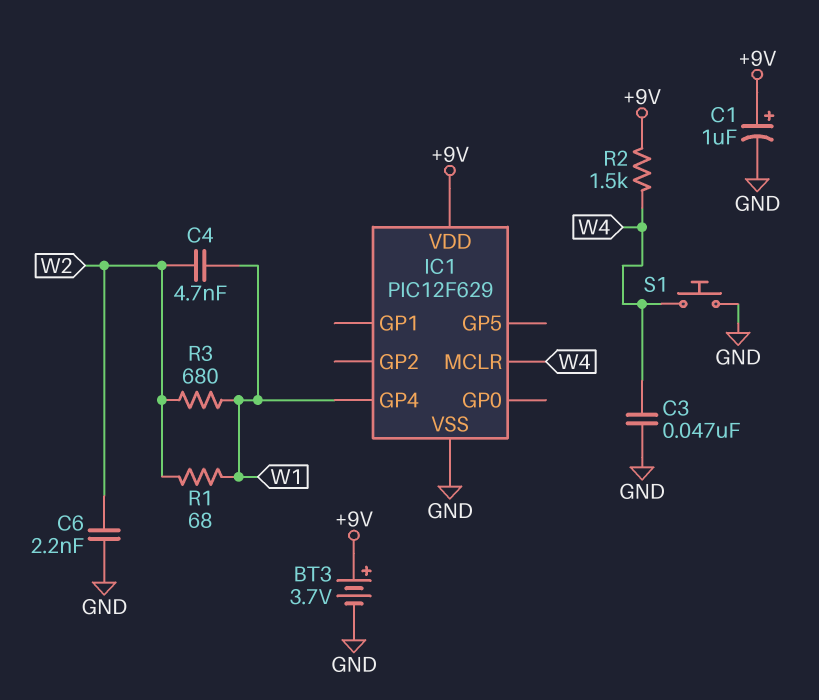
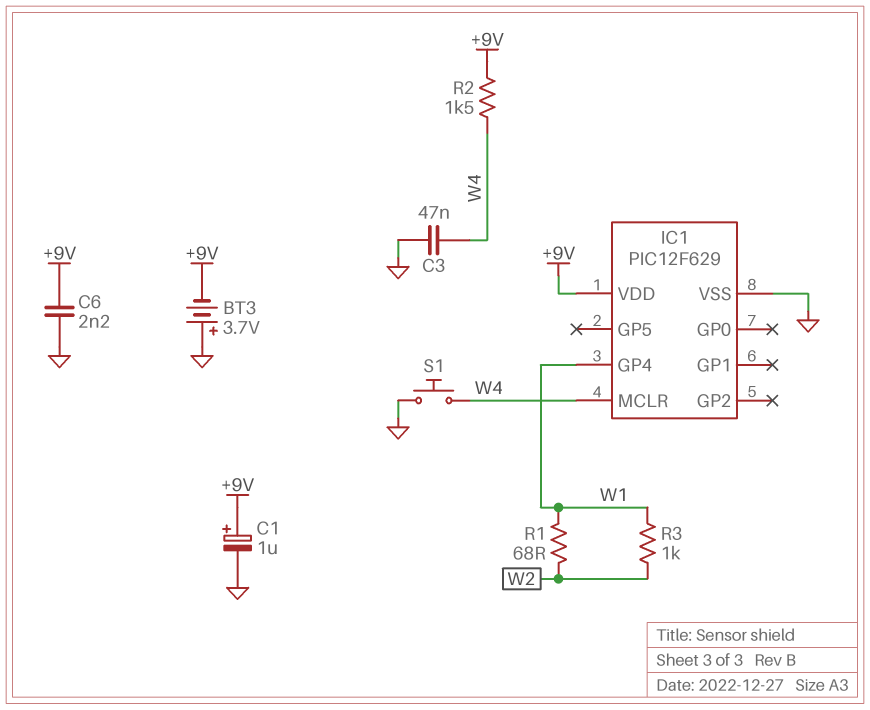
BT3: 3.7V (plus +9V, minus GND) -> 3.7V (plus GND, minus +9V)
C4: 4.7nF (W1, W2) -> none
C6: 2.2nF (GND, W2) -> 2.2nF (+9V, GND)
R3: 680 (W1, W2) -> 1k (W1, W2)

